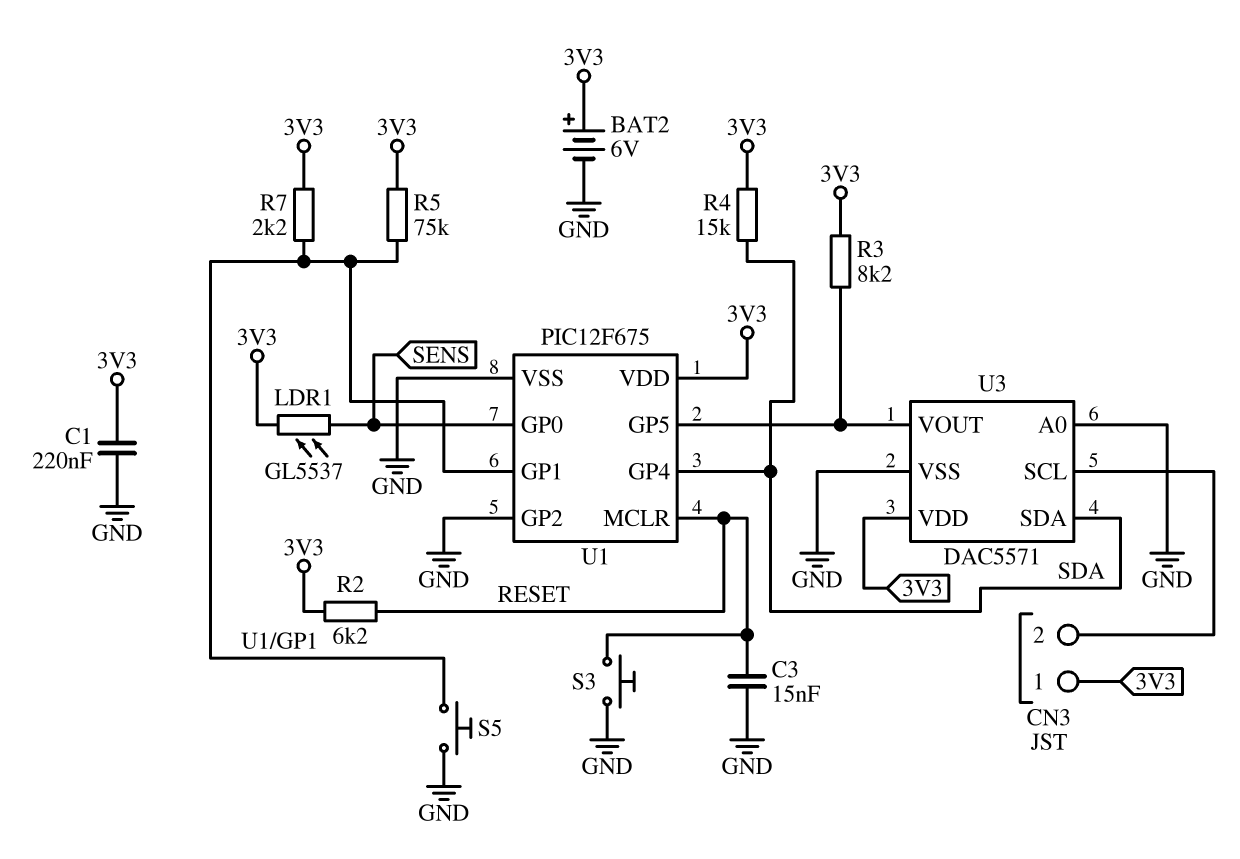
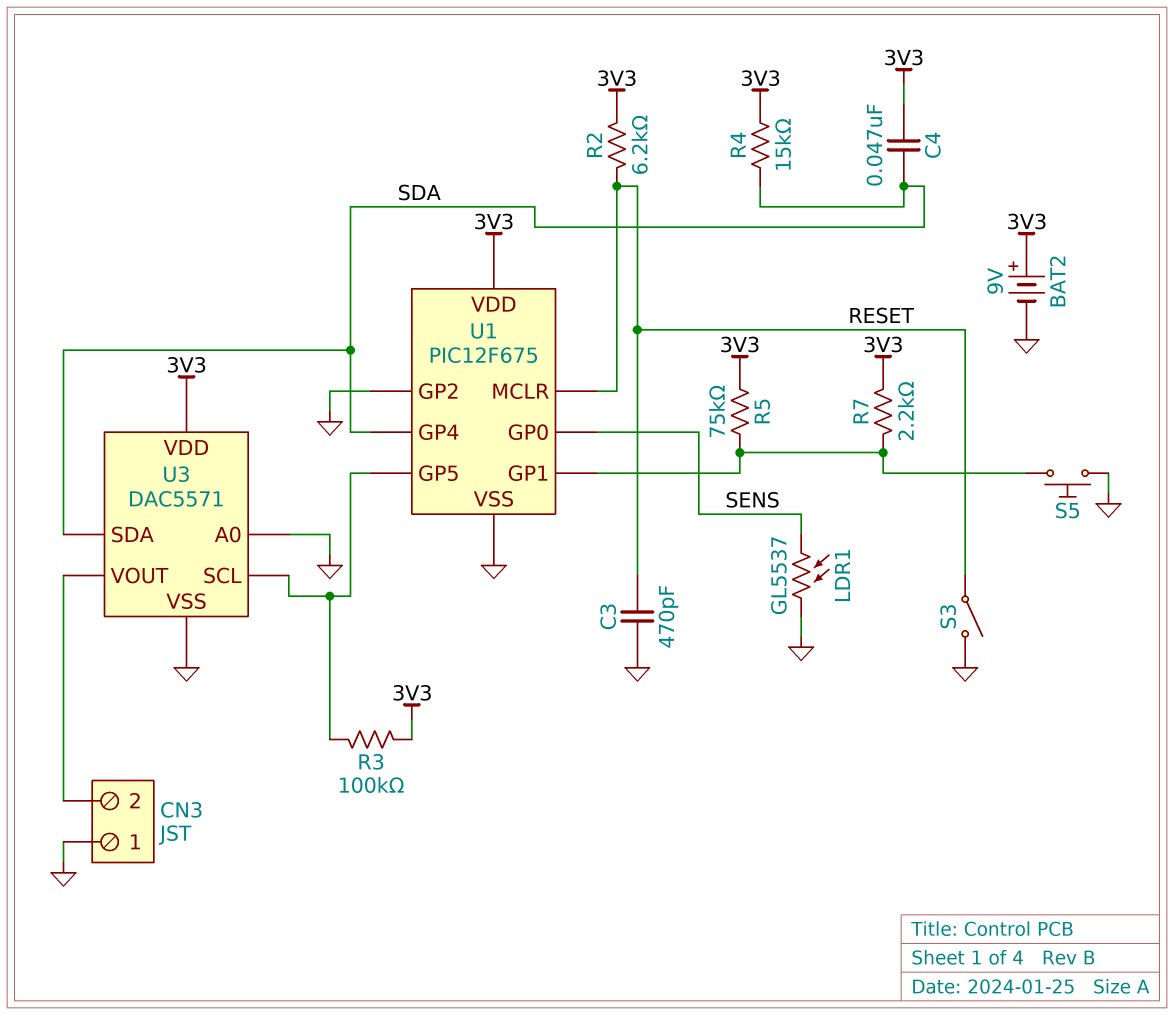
BAT2: 6V (plus 3V3, minus GND) -> 9V (plus 3V3, minus GND)
C1: 220nF (3V3, GND) -> none
C3: 15nF (GND, RESET) -> 470pF (GND, RESET)
C4: none -> 47nF (3V3, SDA)
CN3 pin 1: 3V3 -> GND
LDR1: GL5537 (3V3, SENS) -> GL5537 (GND, SENS)
R3: 8.2k (3V3, U1/GP5) -> 100k (3V3, U1/GP5)
S3: button (GND, RESET) -> switch (GND, RESET)
U3 pin SCL: CN3/2 -> U1/GP5
U3 pin VOUT: U1/GP5 -> CN3/2

